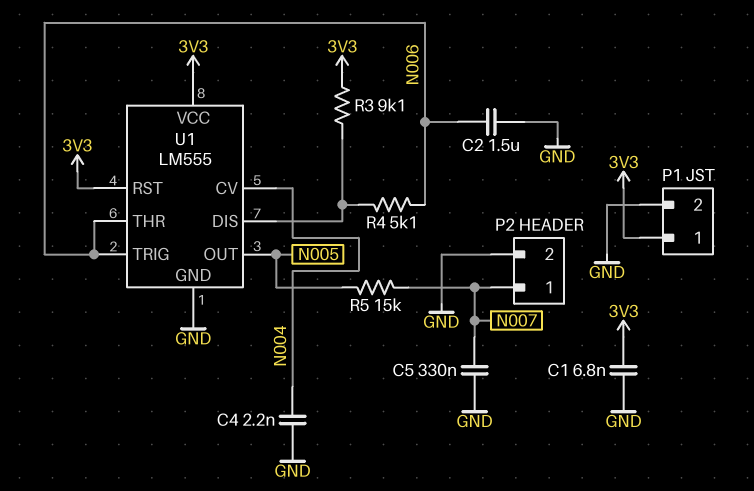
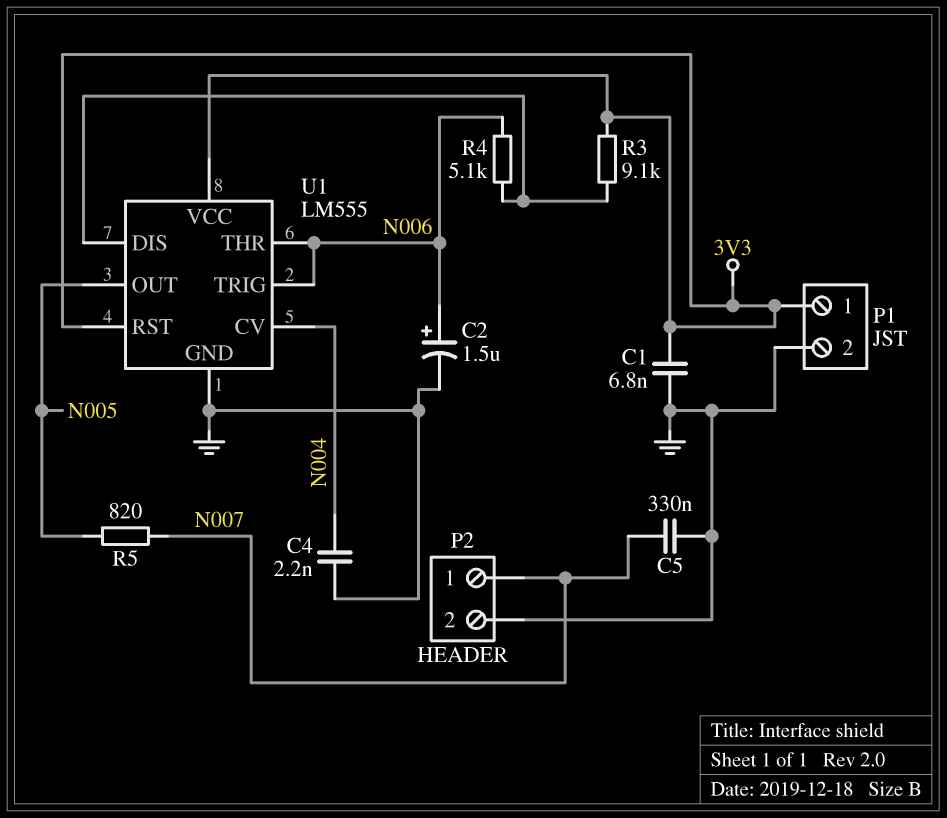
C2: 1.5uF (GND, N006) -> 1.5uF (plus N006, minus GND)
R5: 15k (N005, N007) -> 820 (N005, N007)

